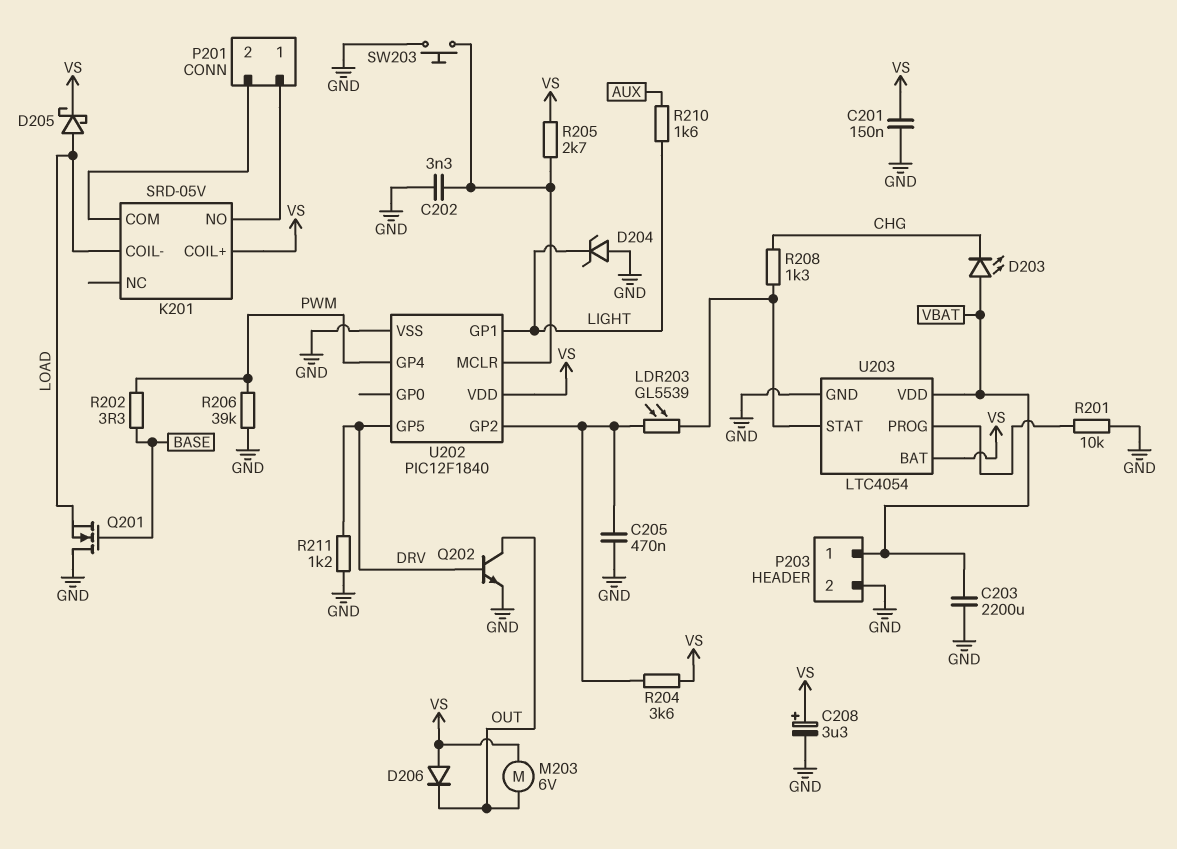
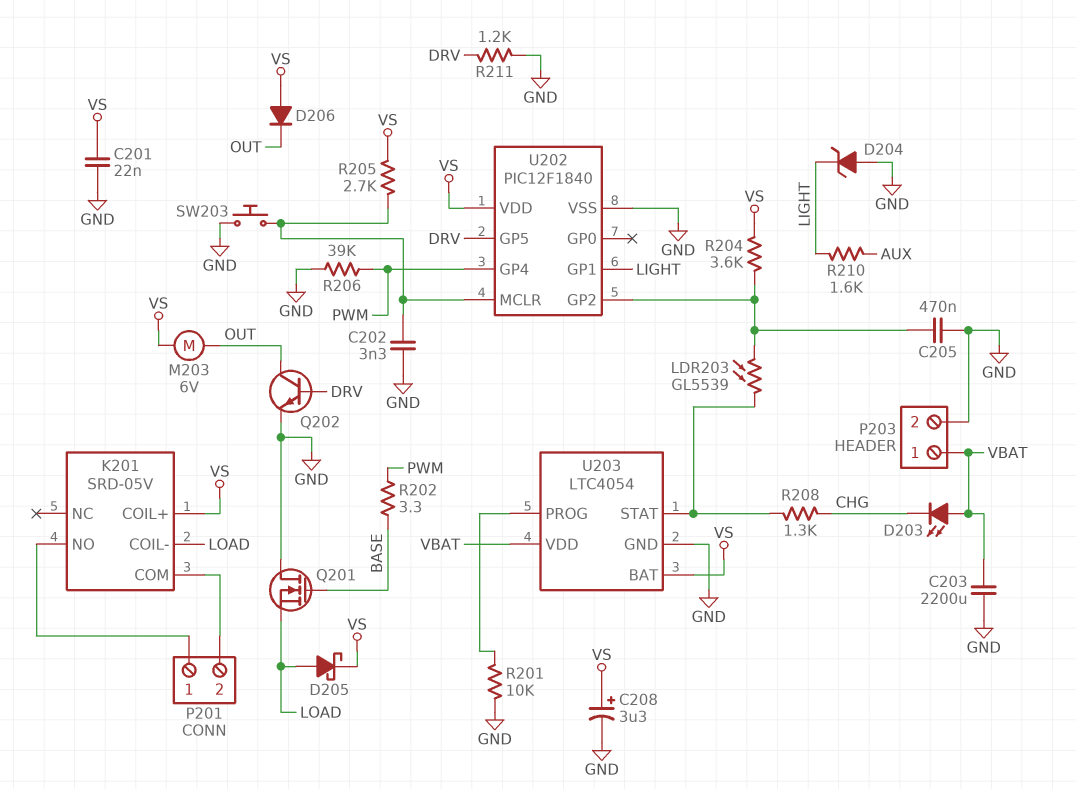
C201: 150nF (GND, VS) -> 22nF (GND, VS)

